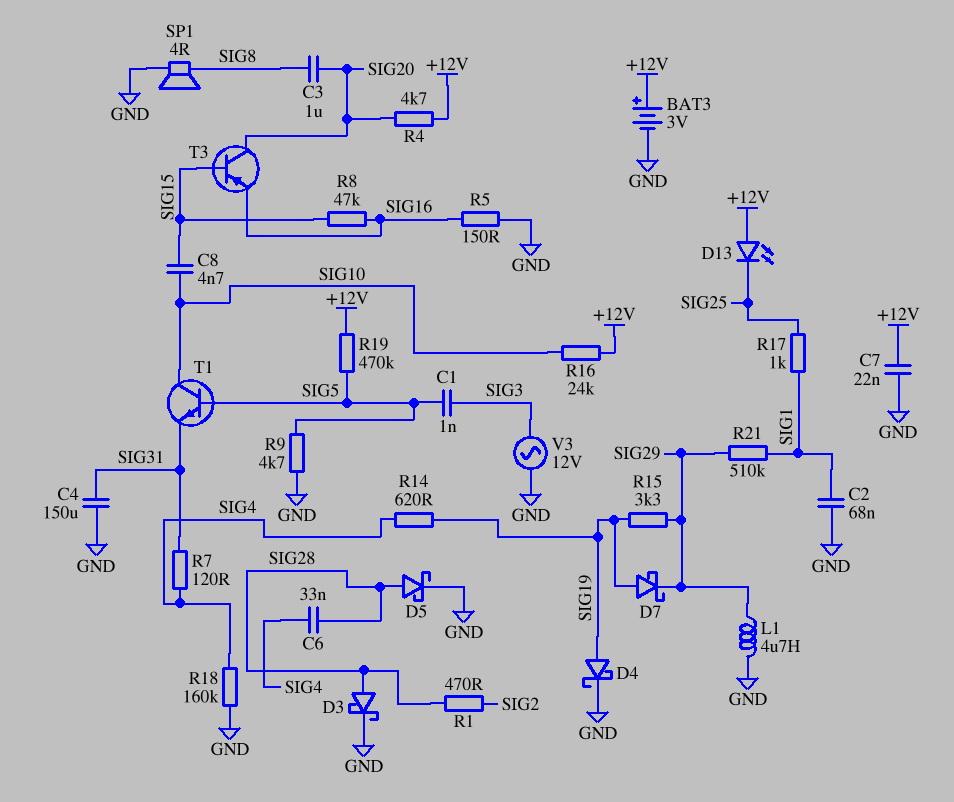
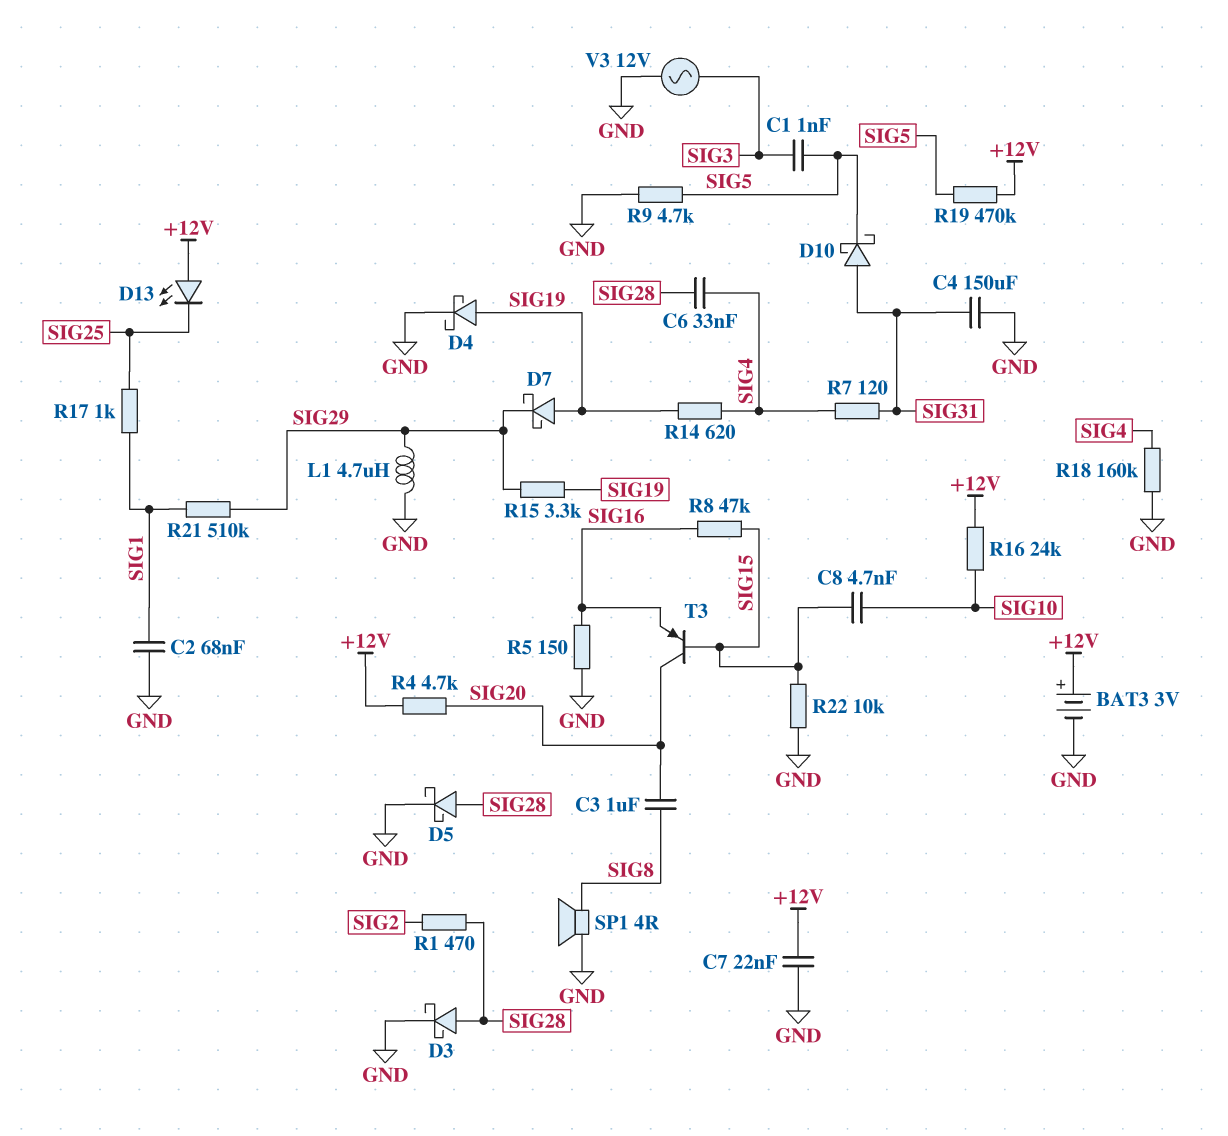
D10: none -> schottky (A SIG31, K SIG5)
R22: none -> 10k (GND, SIG15)
T1: NPN (B SIG5, C SIG10, E SIG31) -> none

